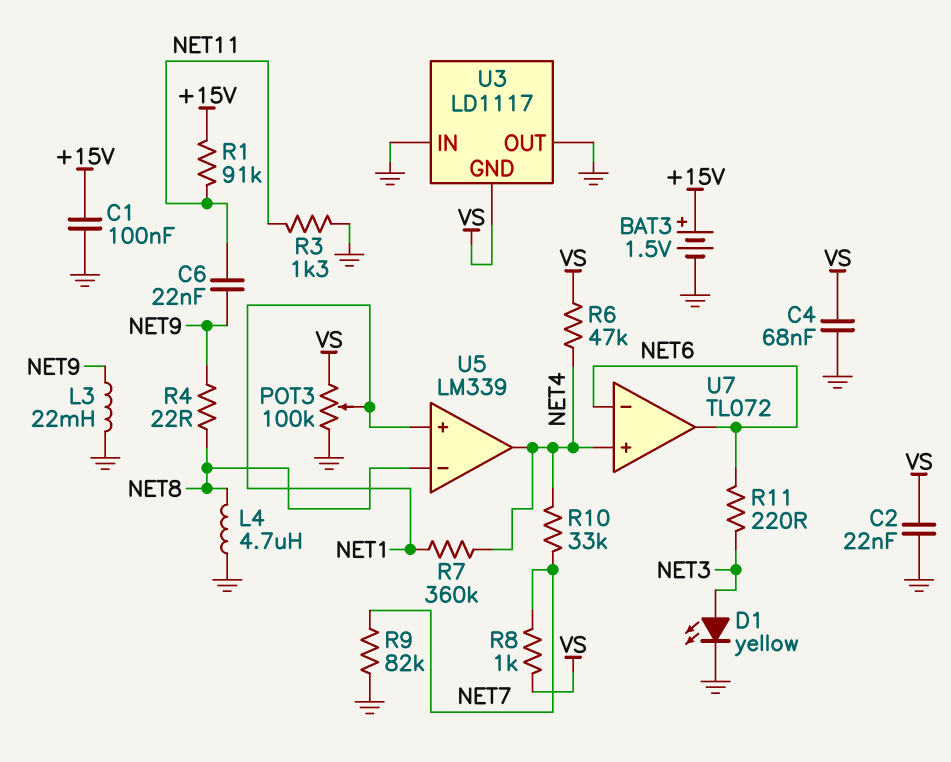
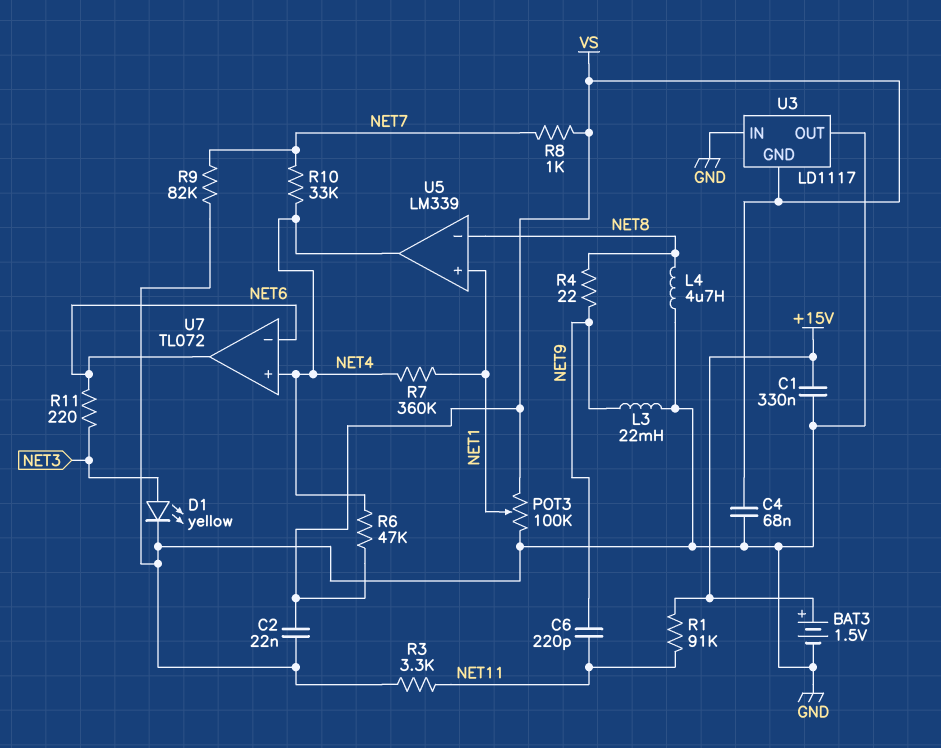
C1: 100nF (+15V, GND) -> 330nF (+15V, GND)
C6: 22nF (NET9, NET11) -> 220pF (NET9, NET11)
R3: 1.3k (GND, NET11) -> 3.3k (GND, NET11)

